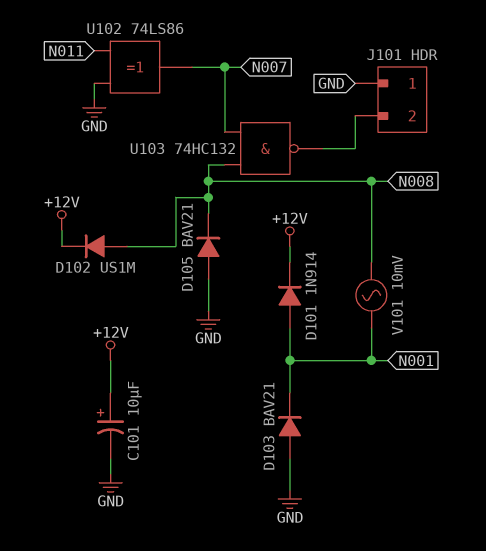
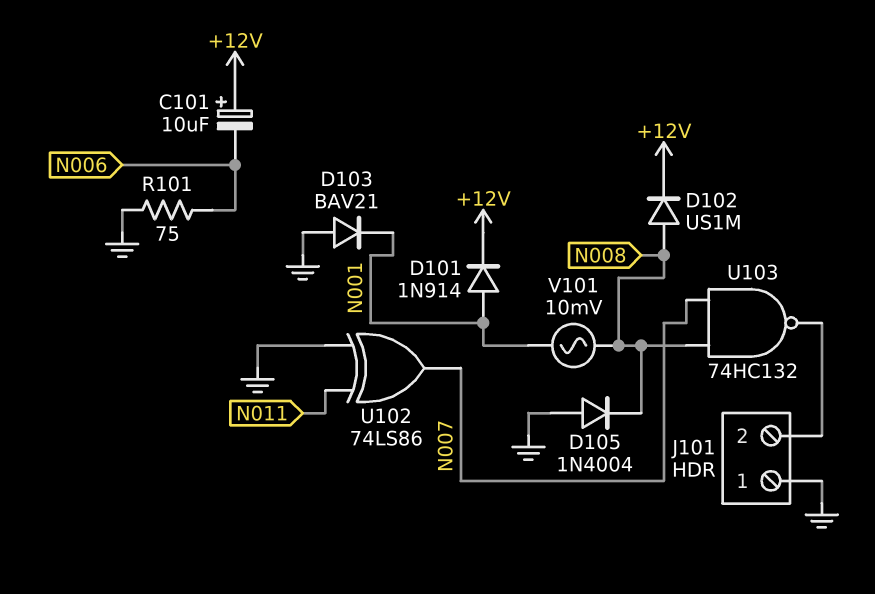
C101: 10uF (plus +12V, minus GND) -> 10uF (plus +12V, minus N006)
D105: diode BAV21 (A GND, K N008) -> diode 1N4004 (A GND, K N008)
R101: none -> 75 (GND, N006)

